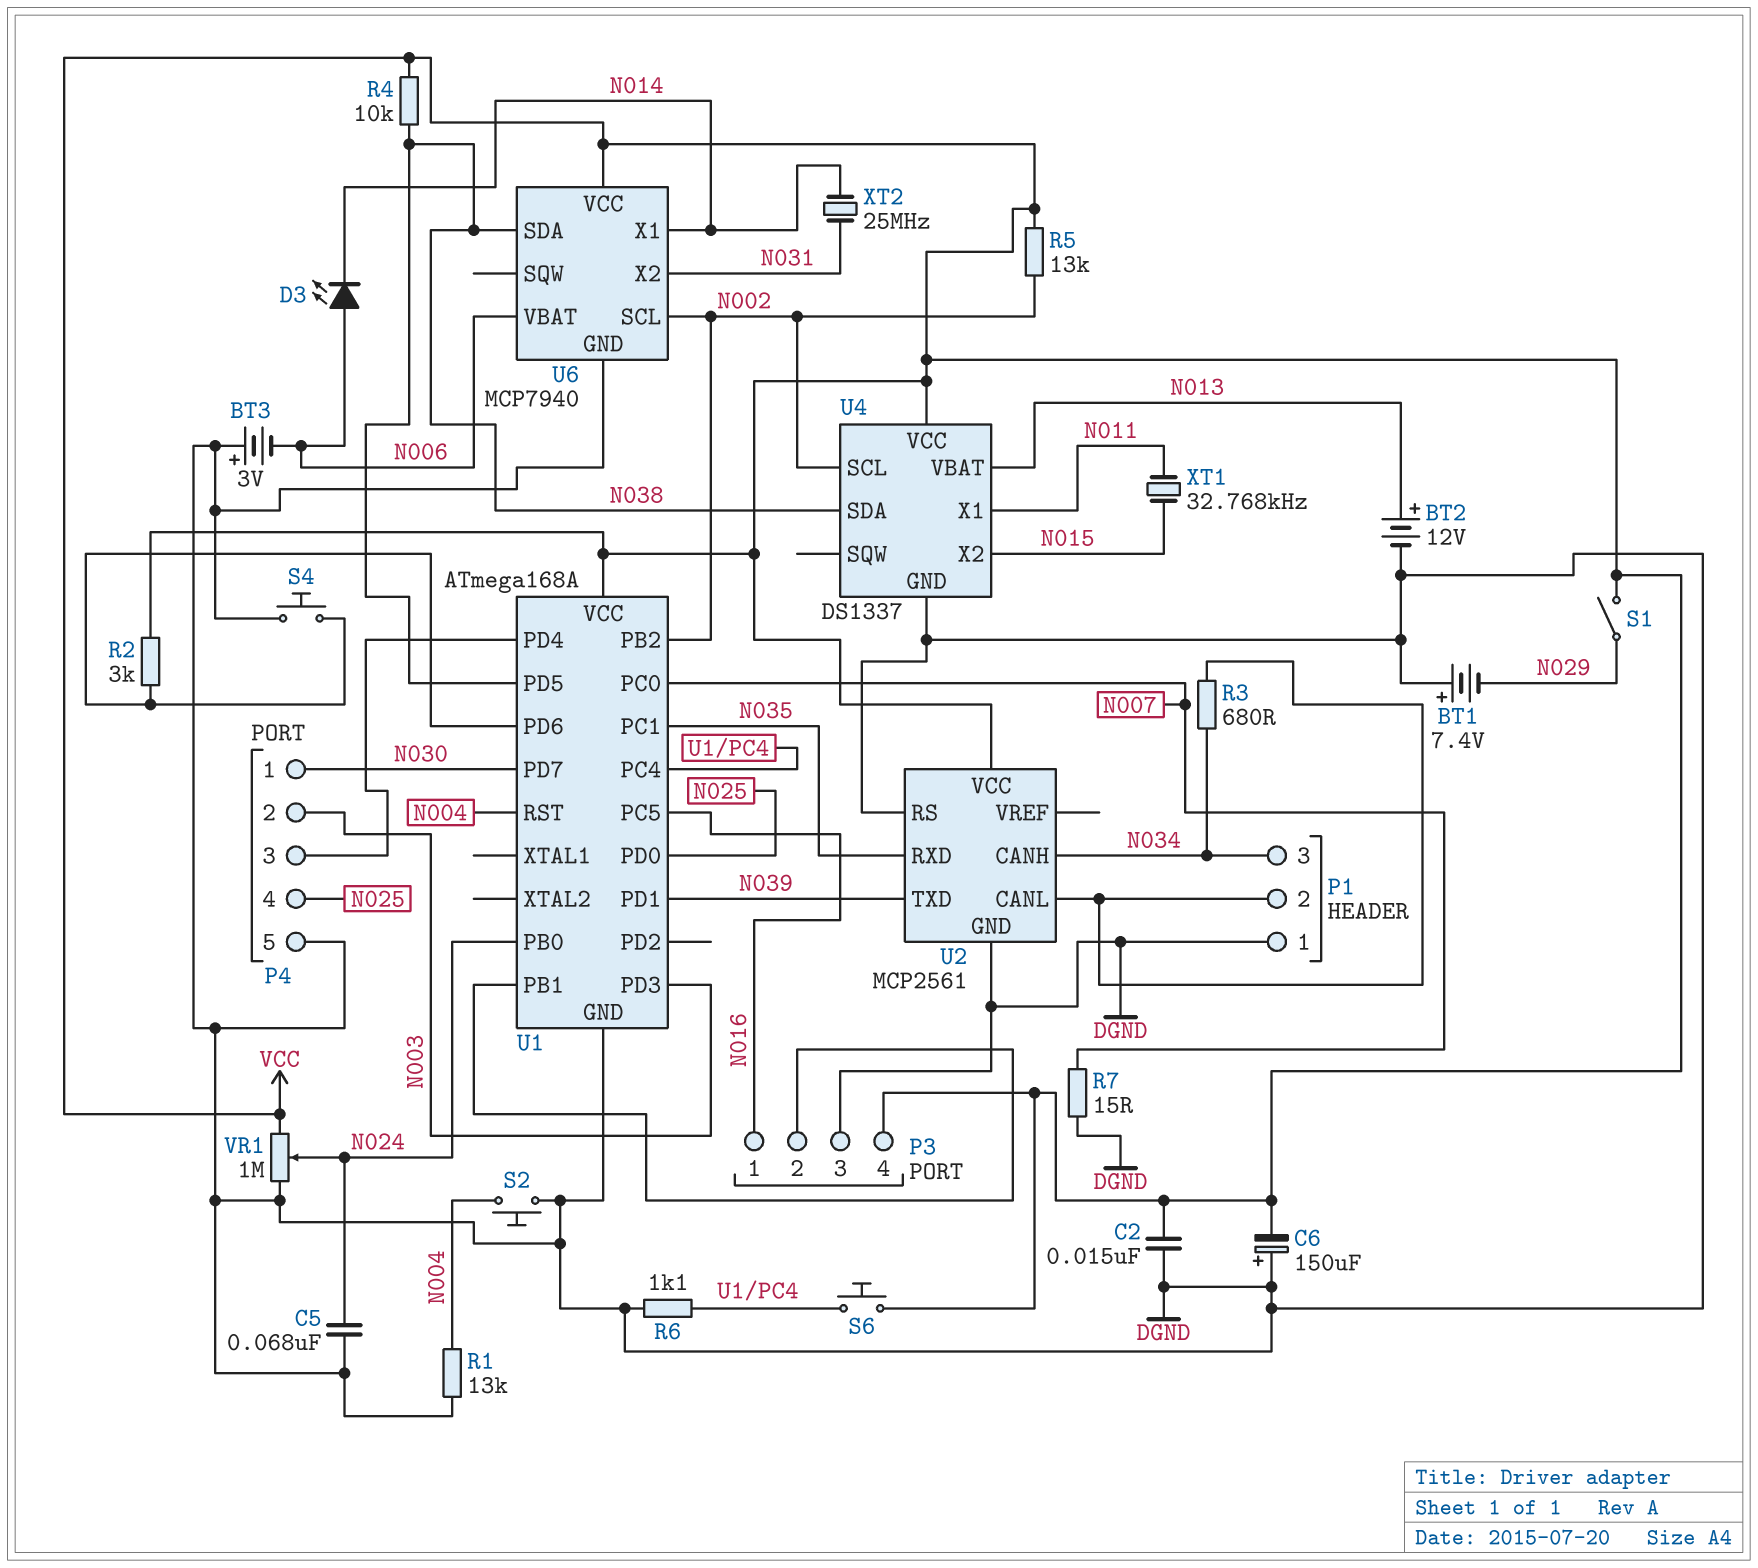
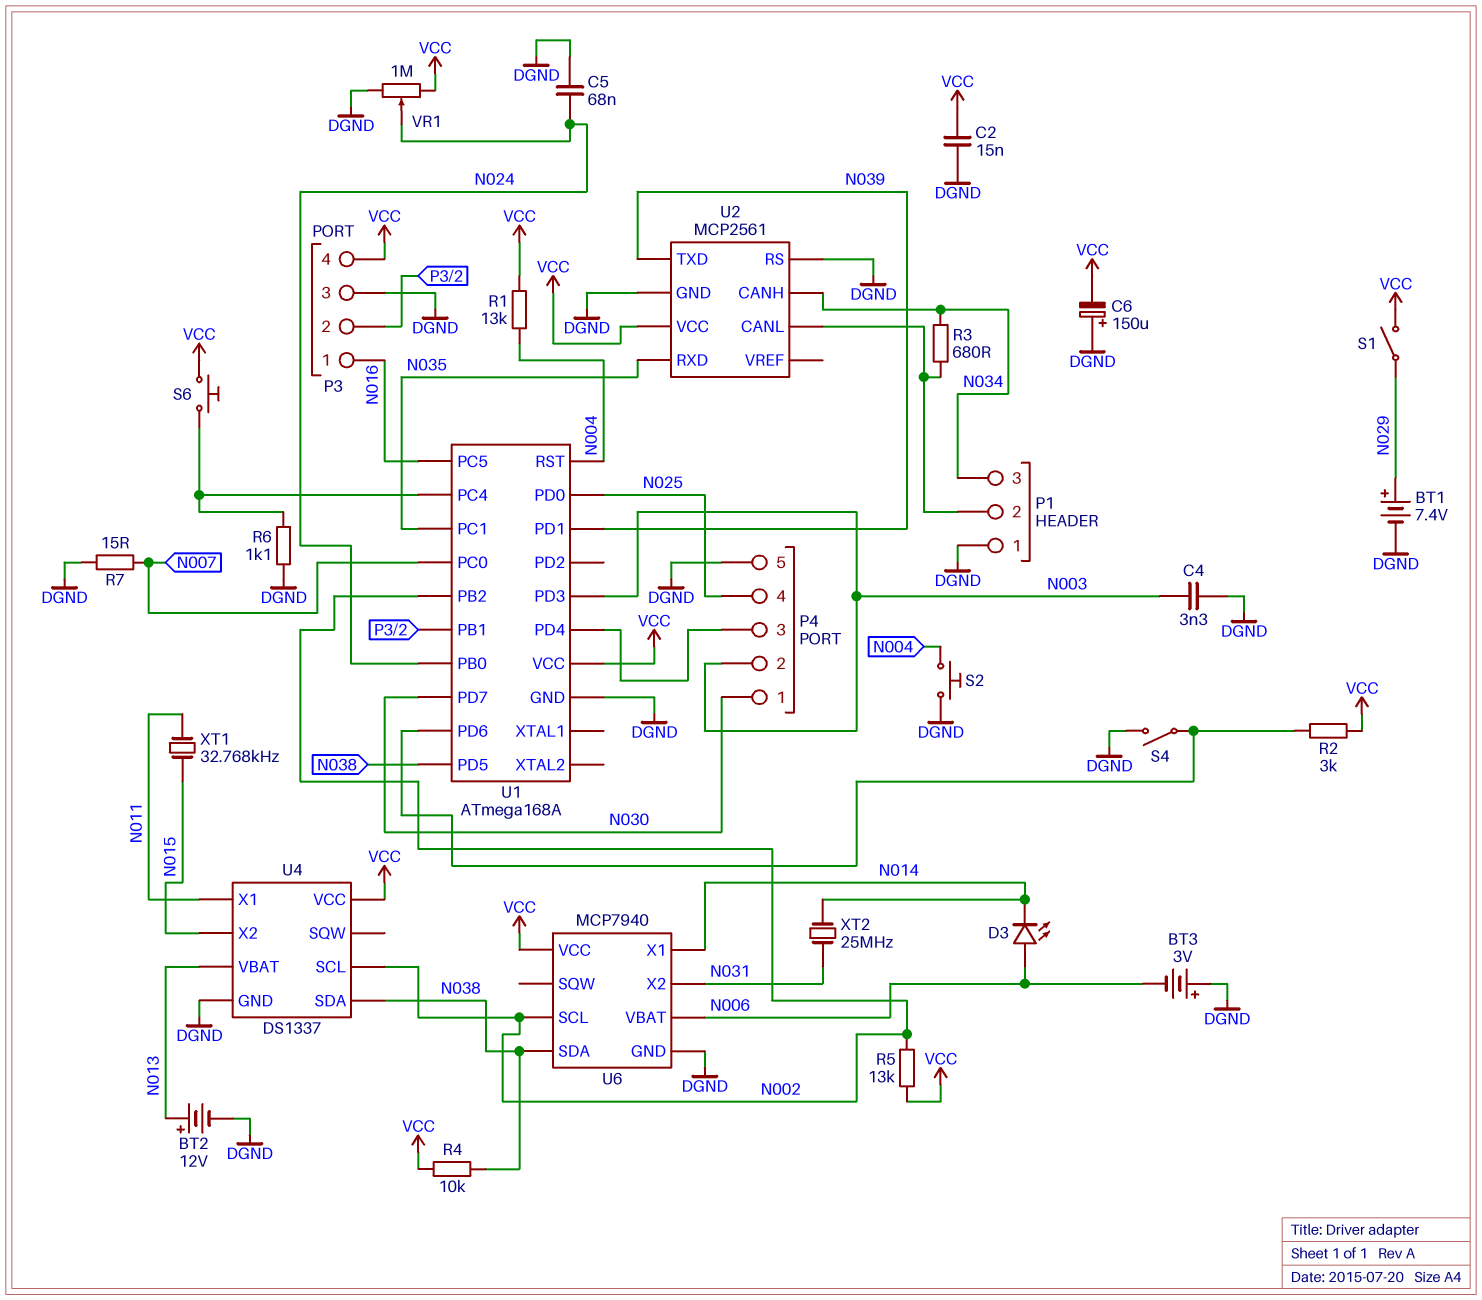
BT1: 7.4V (plus DGND, minus N029) -> 7.4V (plus N029, minus DGND)
C4: none -> 3.3nF (DGND, N003)
R1: 13k (DGND, N004) -> 13k (N004, VCC)
S4: button (DGND, U1/PD6) -> switch (DGND, U1/PD6)

